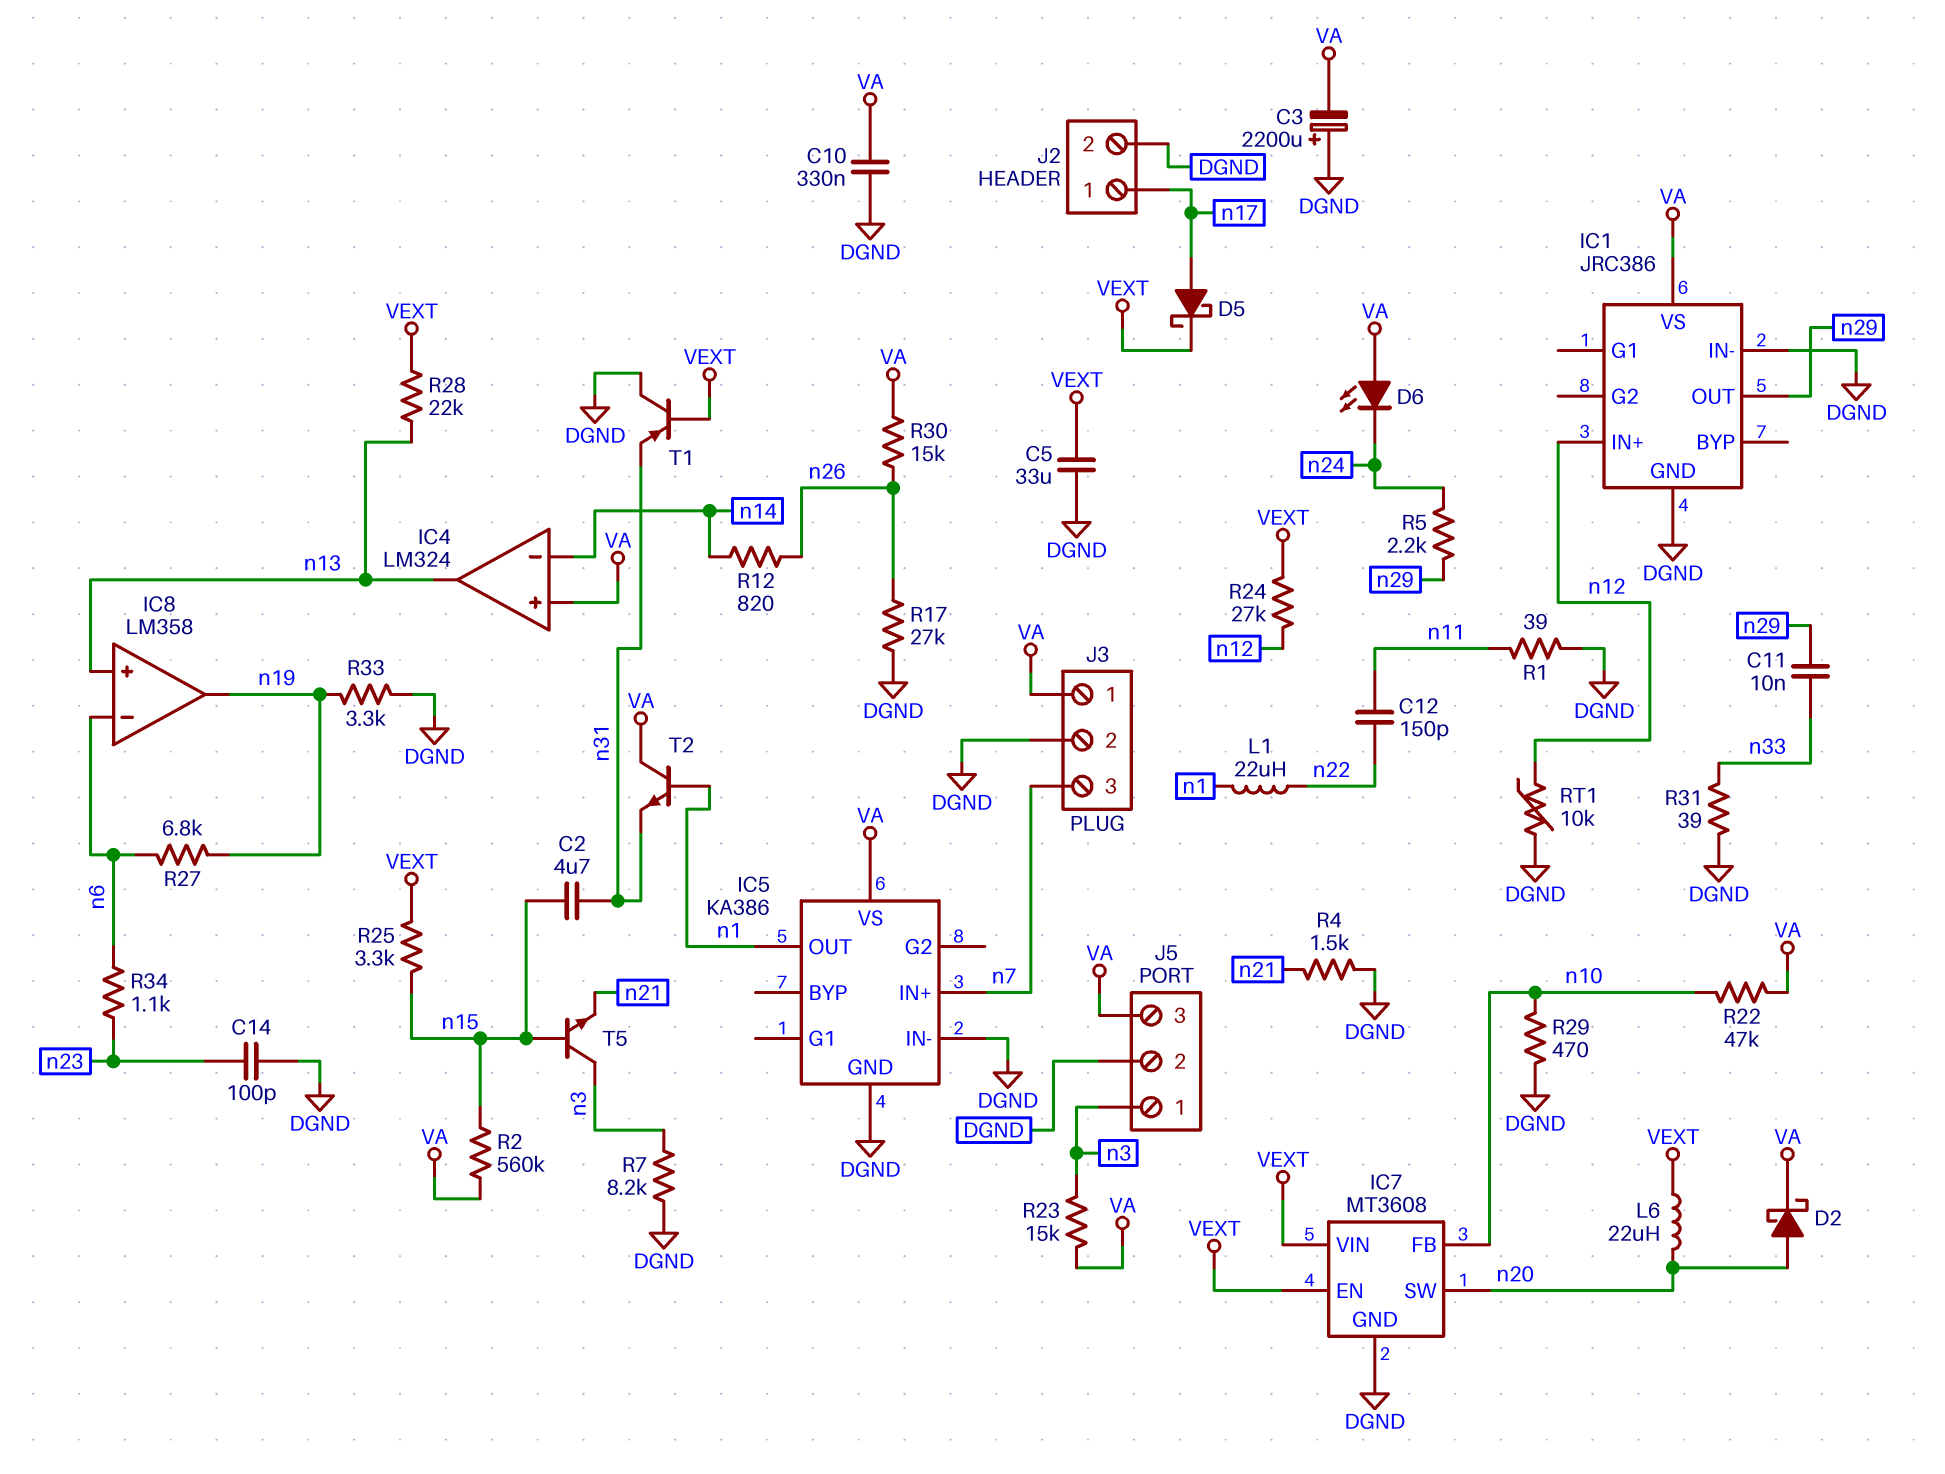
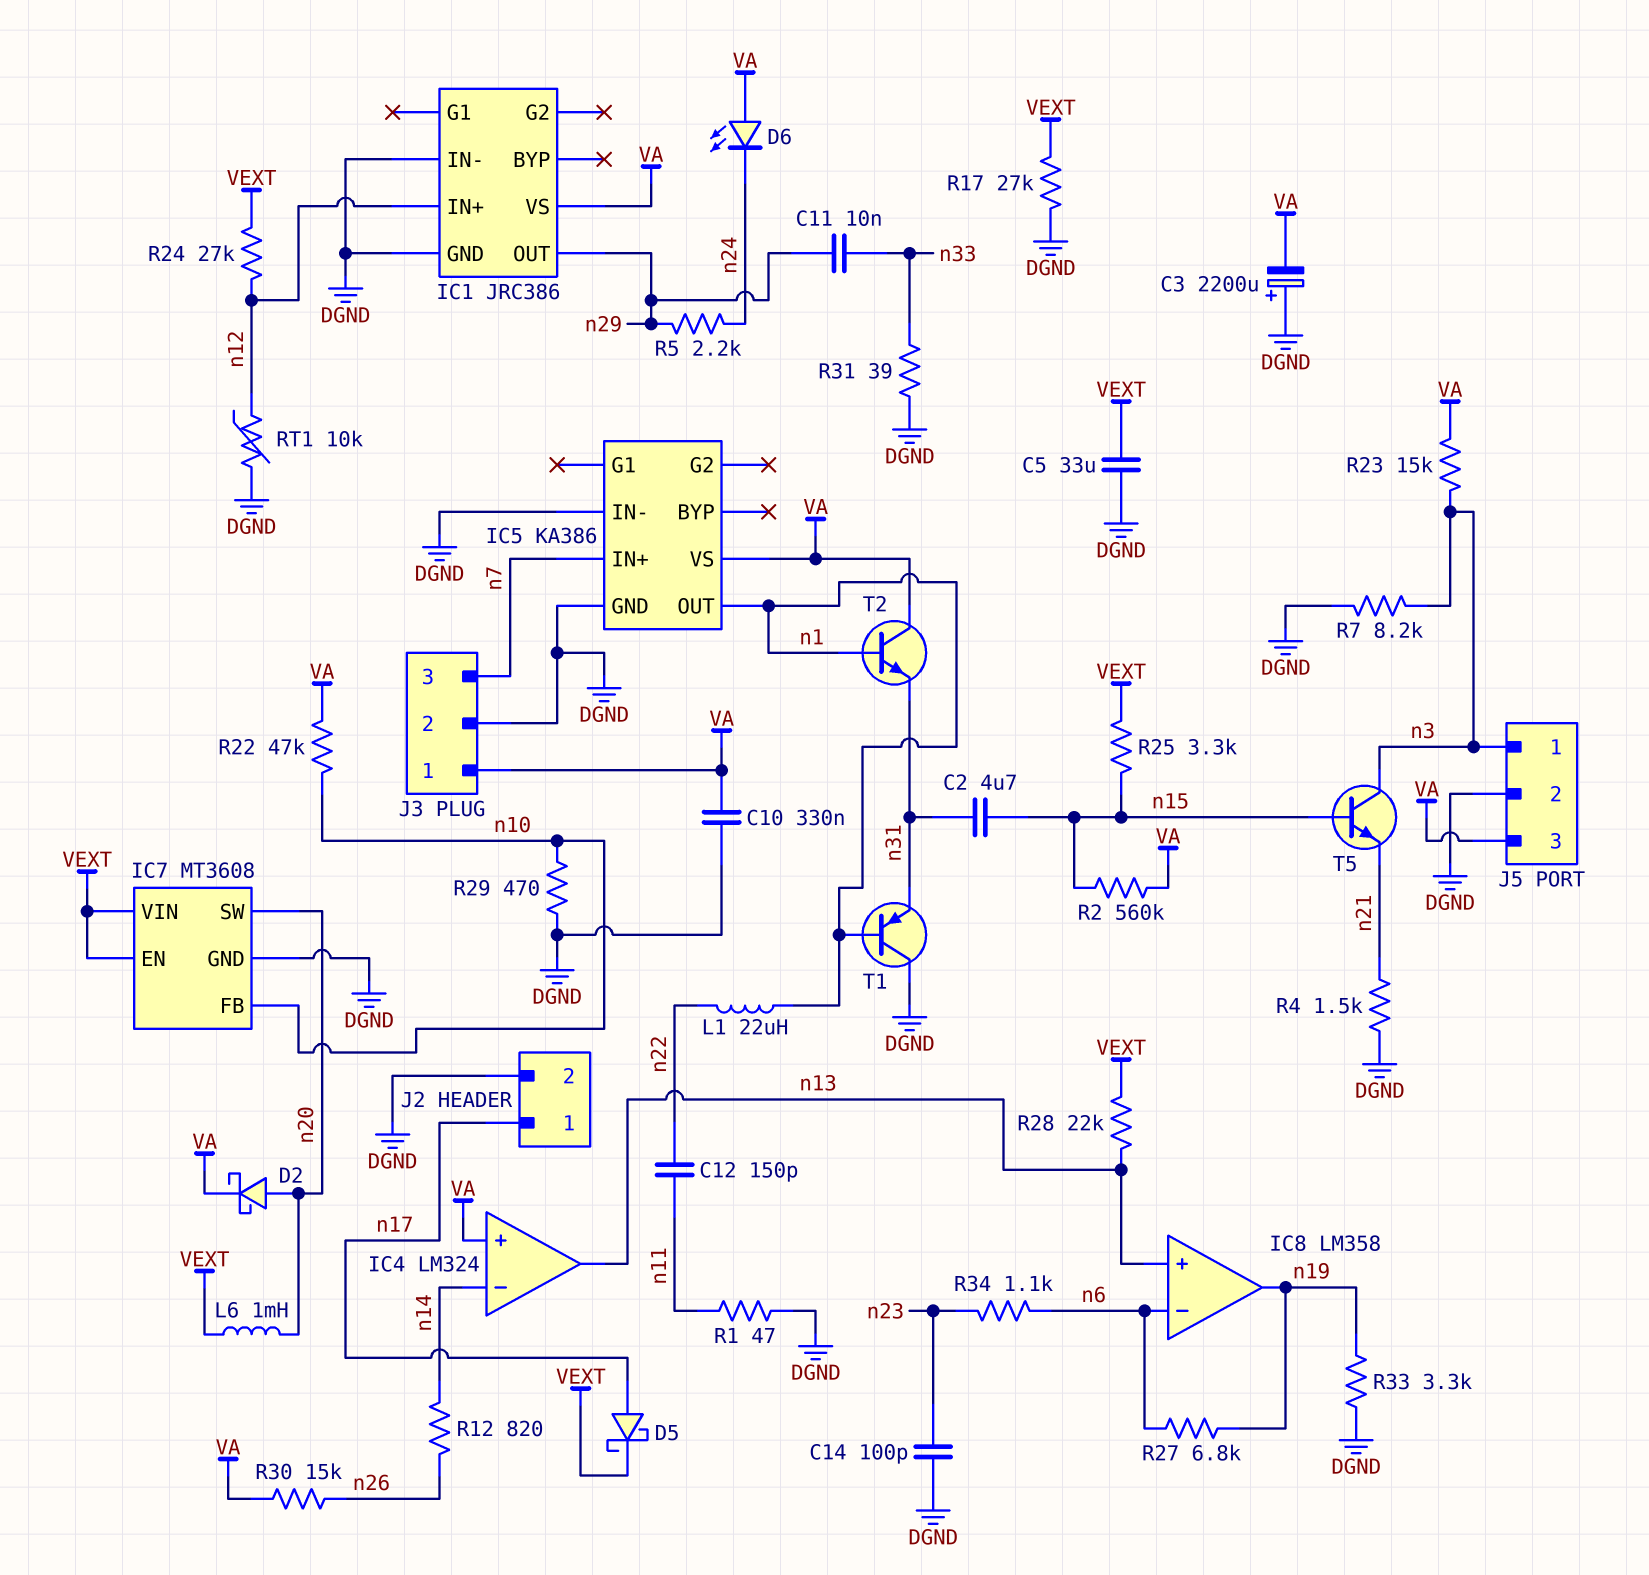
L6: 22uH (VEXT, n20) -> 1mH (VEXT, n20)
R1: 39 (DGND, n11) -> 47 (DGND, n11)
R17: 27k (DGND, n26) -> 27k (DGND, VEXT)
T1: PNP (B VEXT, C DGND, E n31) -> PNP (B n1, C DGND, E n31)

